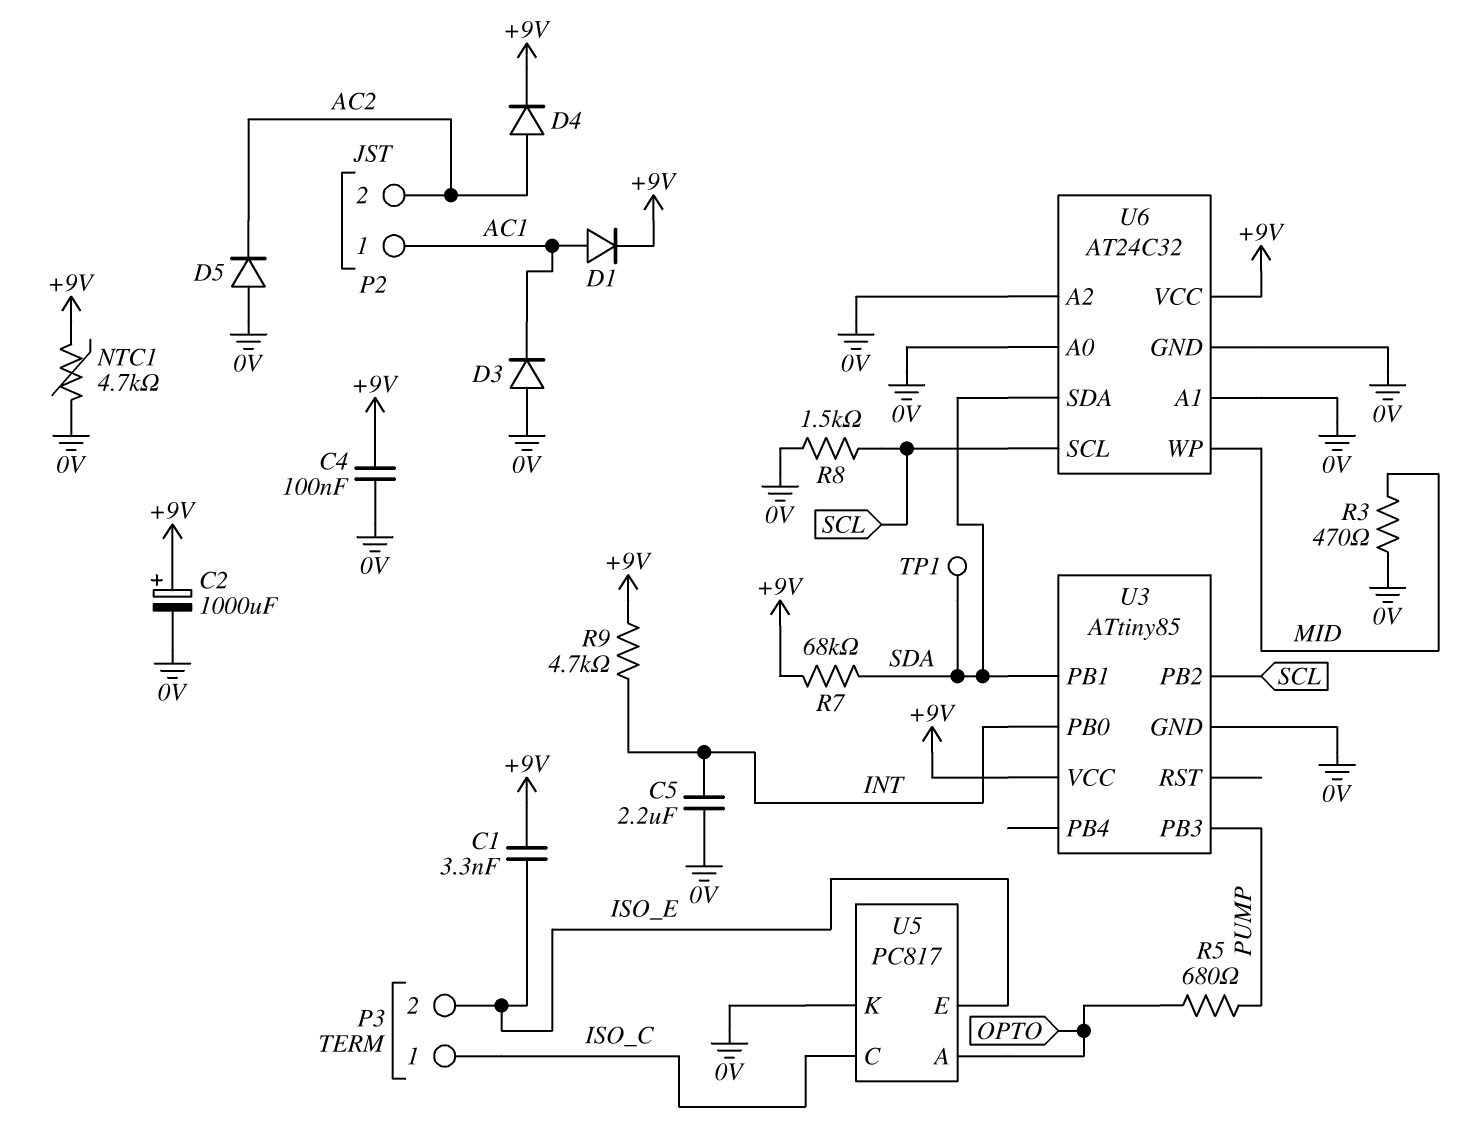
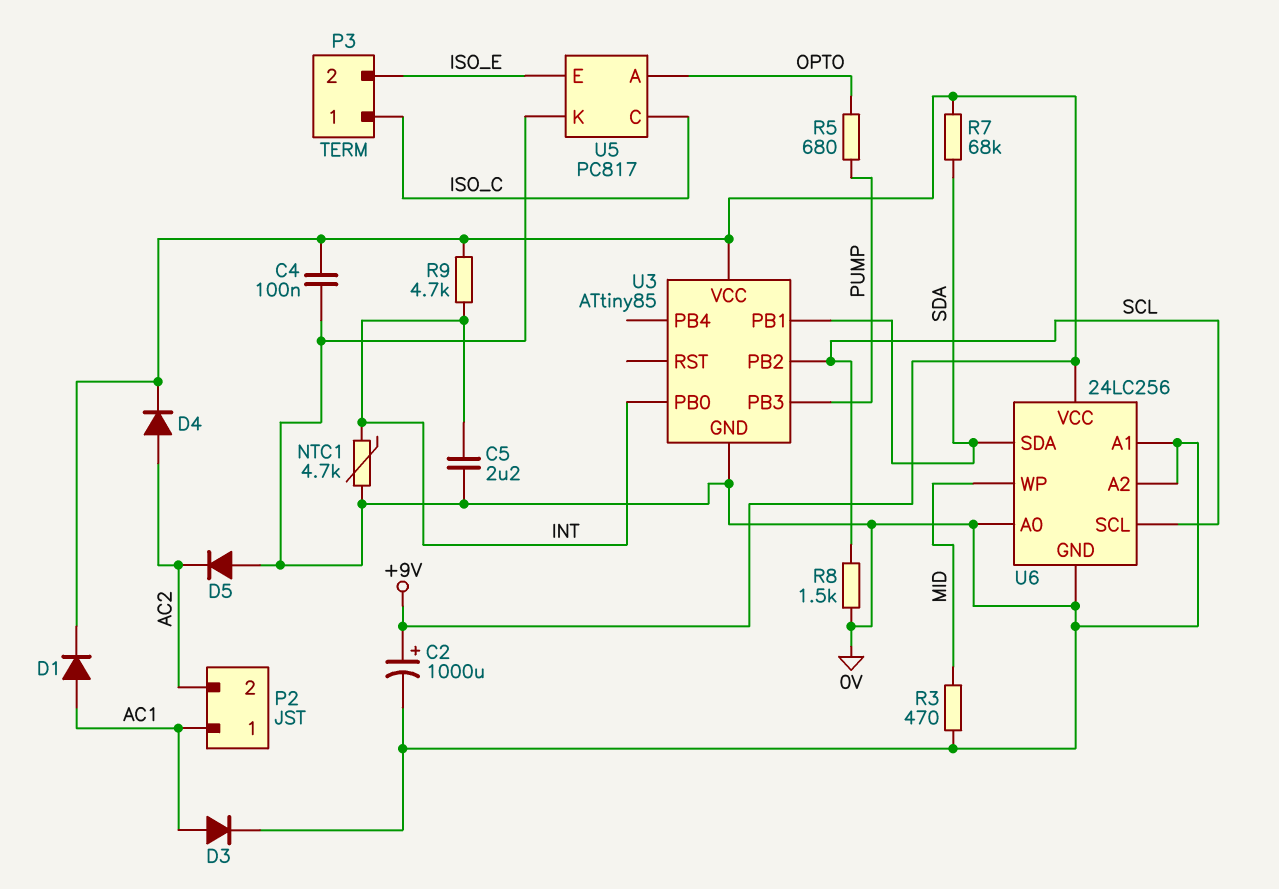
C1: 3.3nF (+9V, ISO_E) -> none
D3: diode (A 0V, K AC1) -> diode (A AC1, K 0V)
NTC1: 4.7k (+9V, 0V) -> 4.7k (0V, INT)
TP1: test point (SDA) -> none
U6: AT24C32 -> 24LC256

